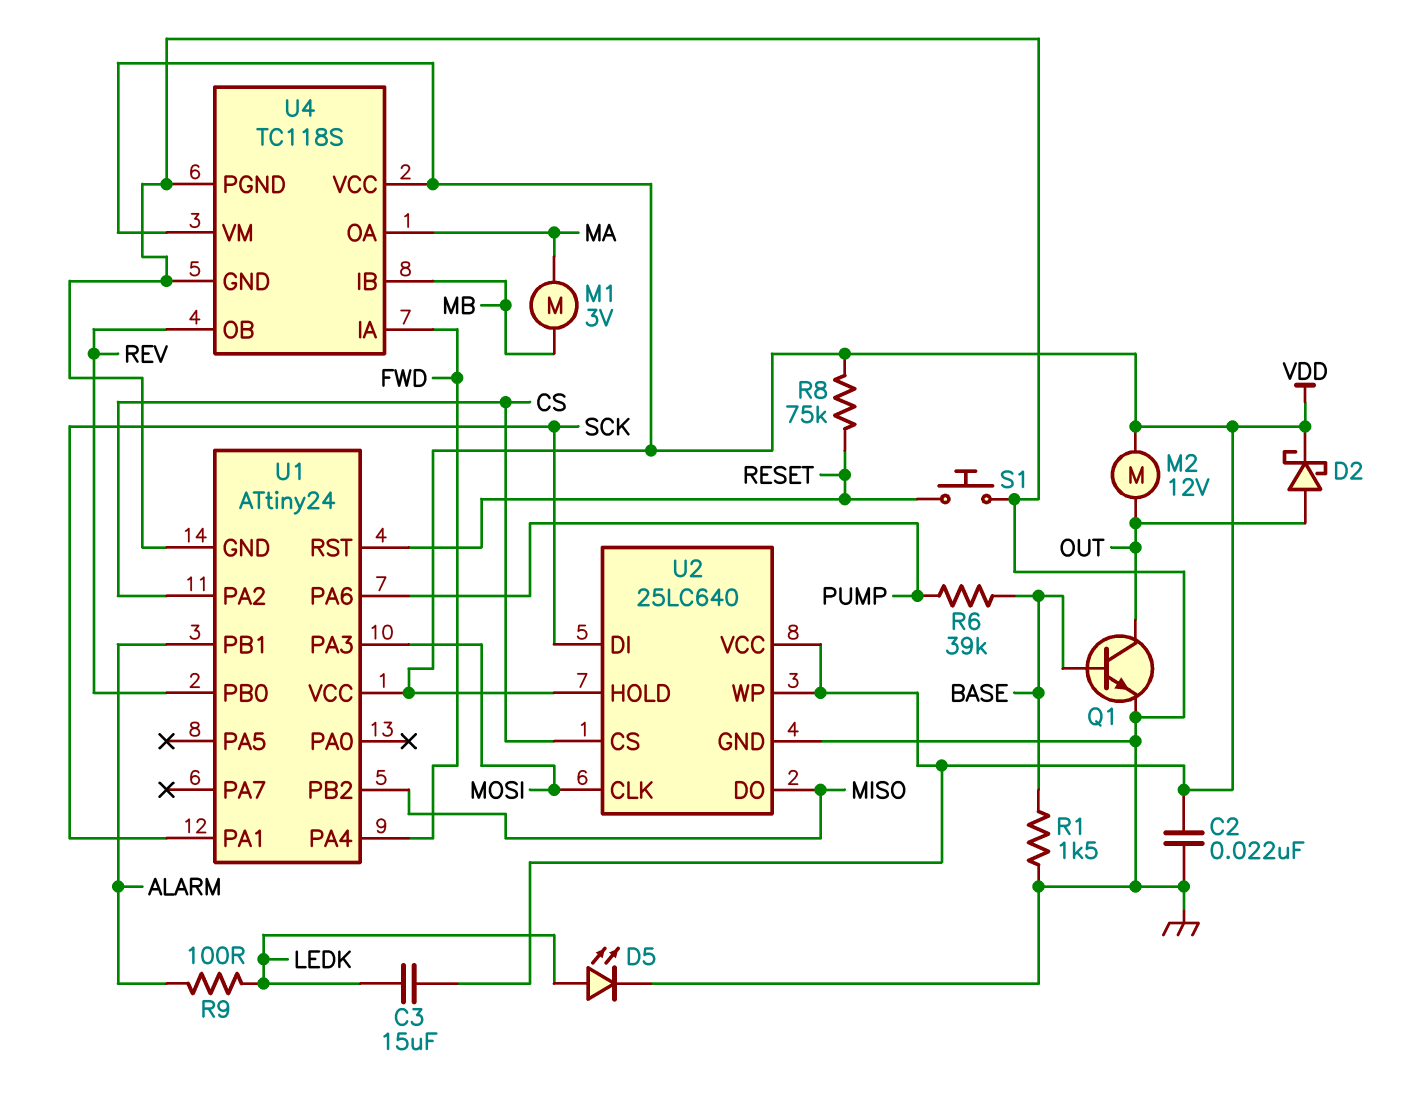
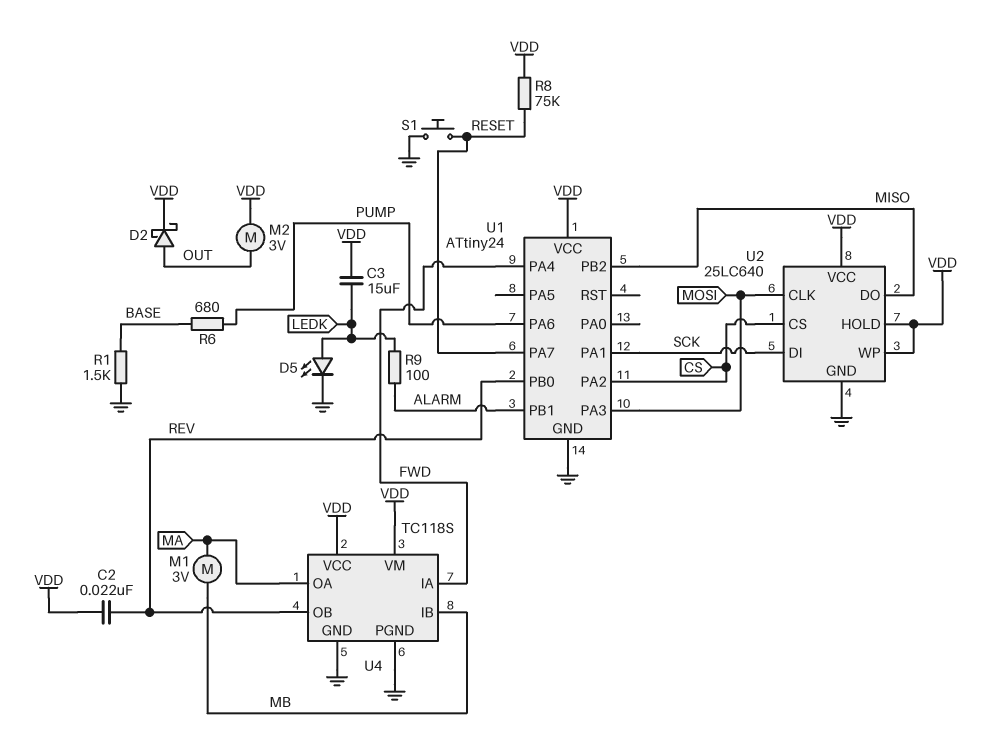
C2: 22nF (GND, VDD) -> 22nF (REV, VDD)
M2: motor 12V (OUT, VDD) -> motor 3V (OUT, VDD)
Q1: NPN (B BASE, C OUT, E GND) -> none
R6: 39k (BASE, PUMP) -> 680 (BASE, PUMP)
U1 pin PA7: none -> RESET
U1 pin RST: RESET -> none

